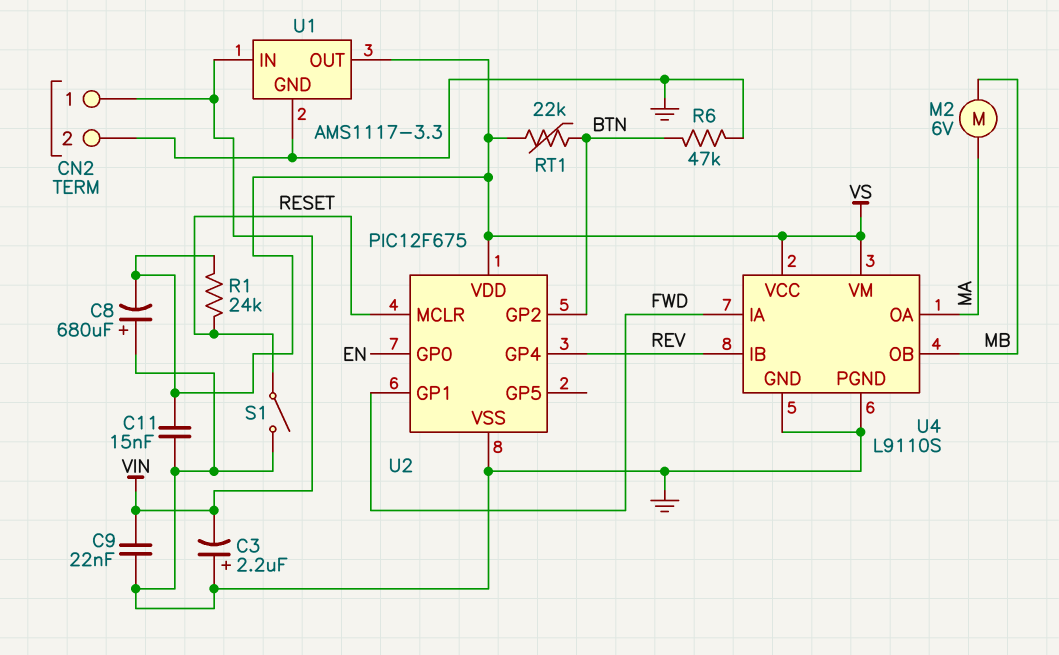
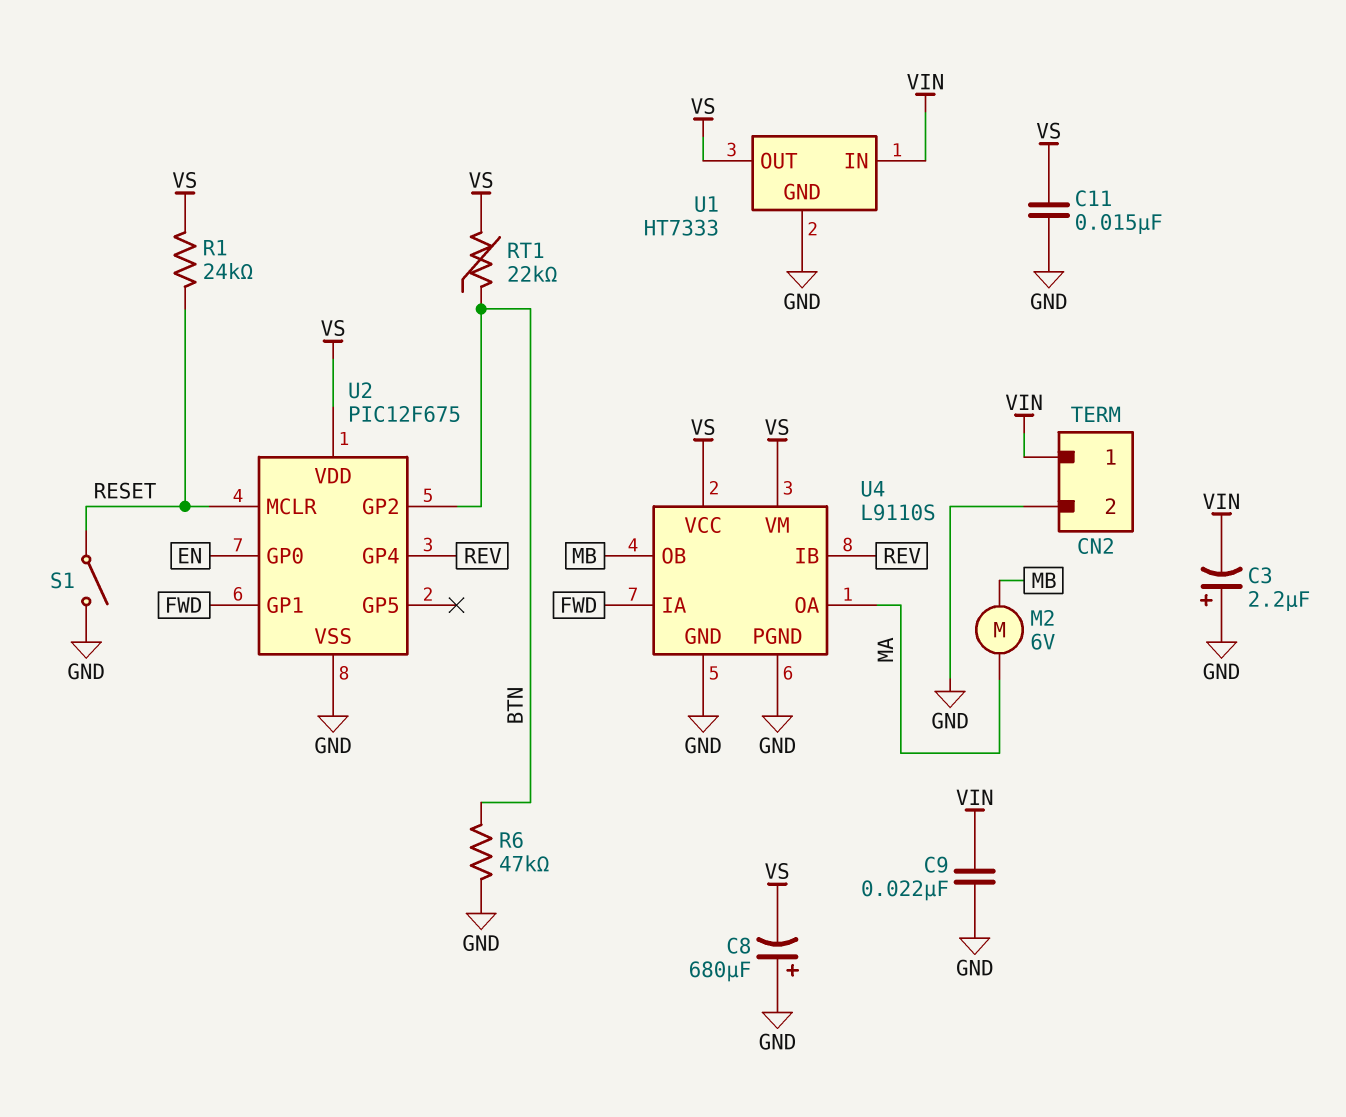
U1: AMS1117-3.3 -> HT7333

